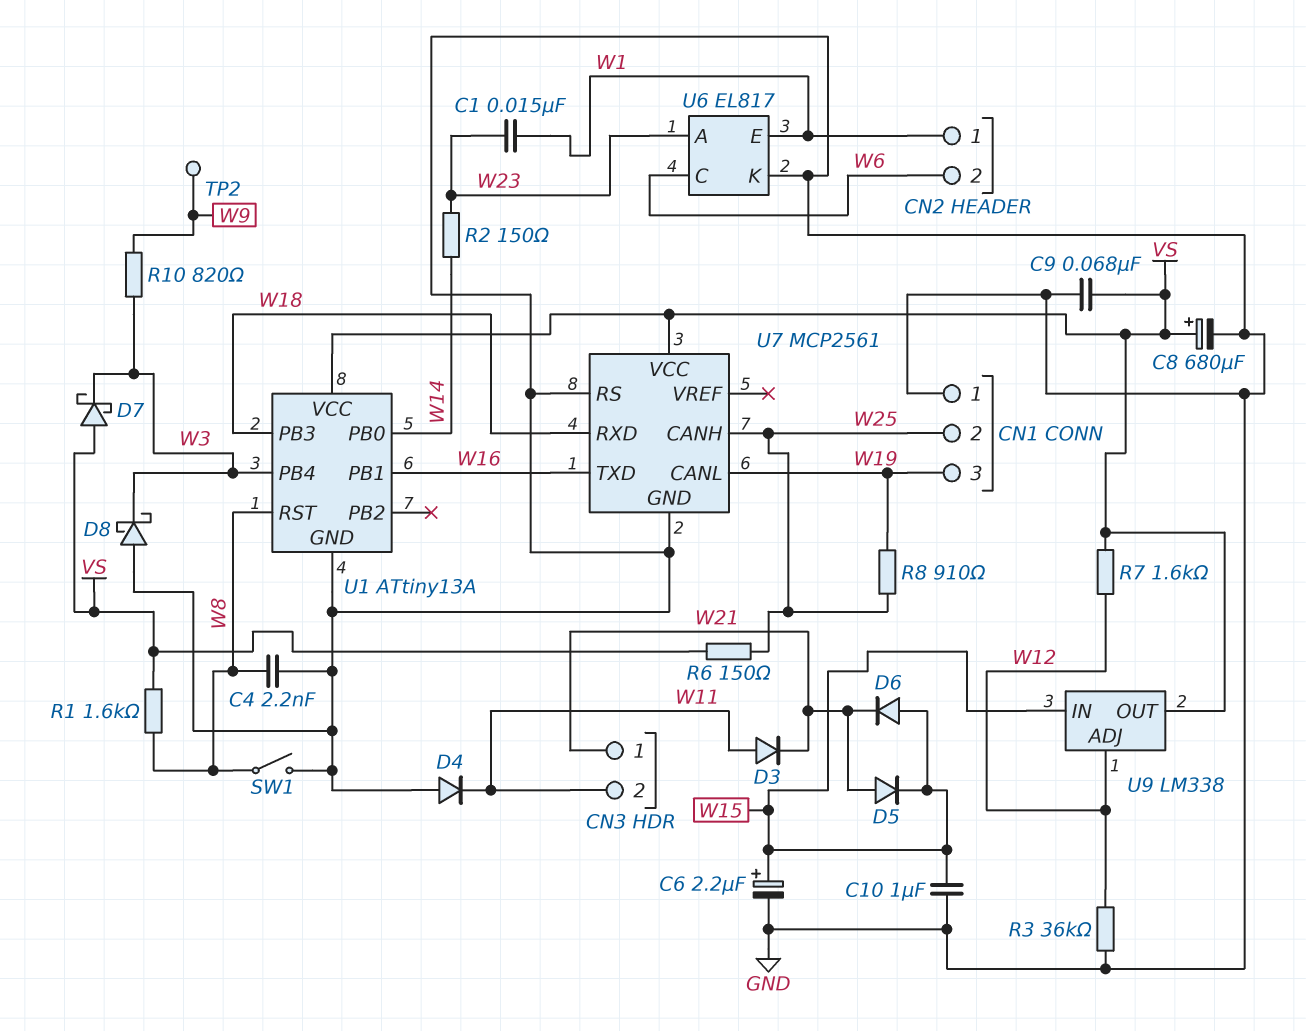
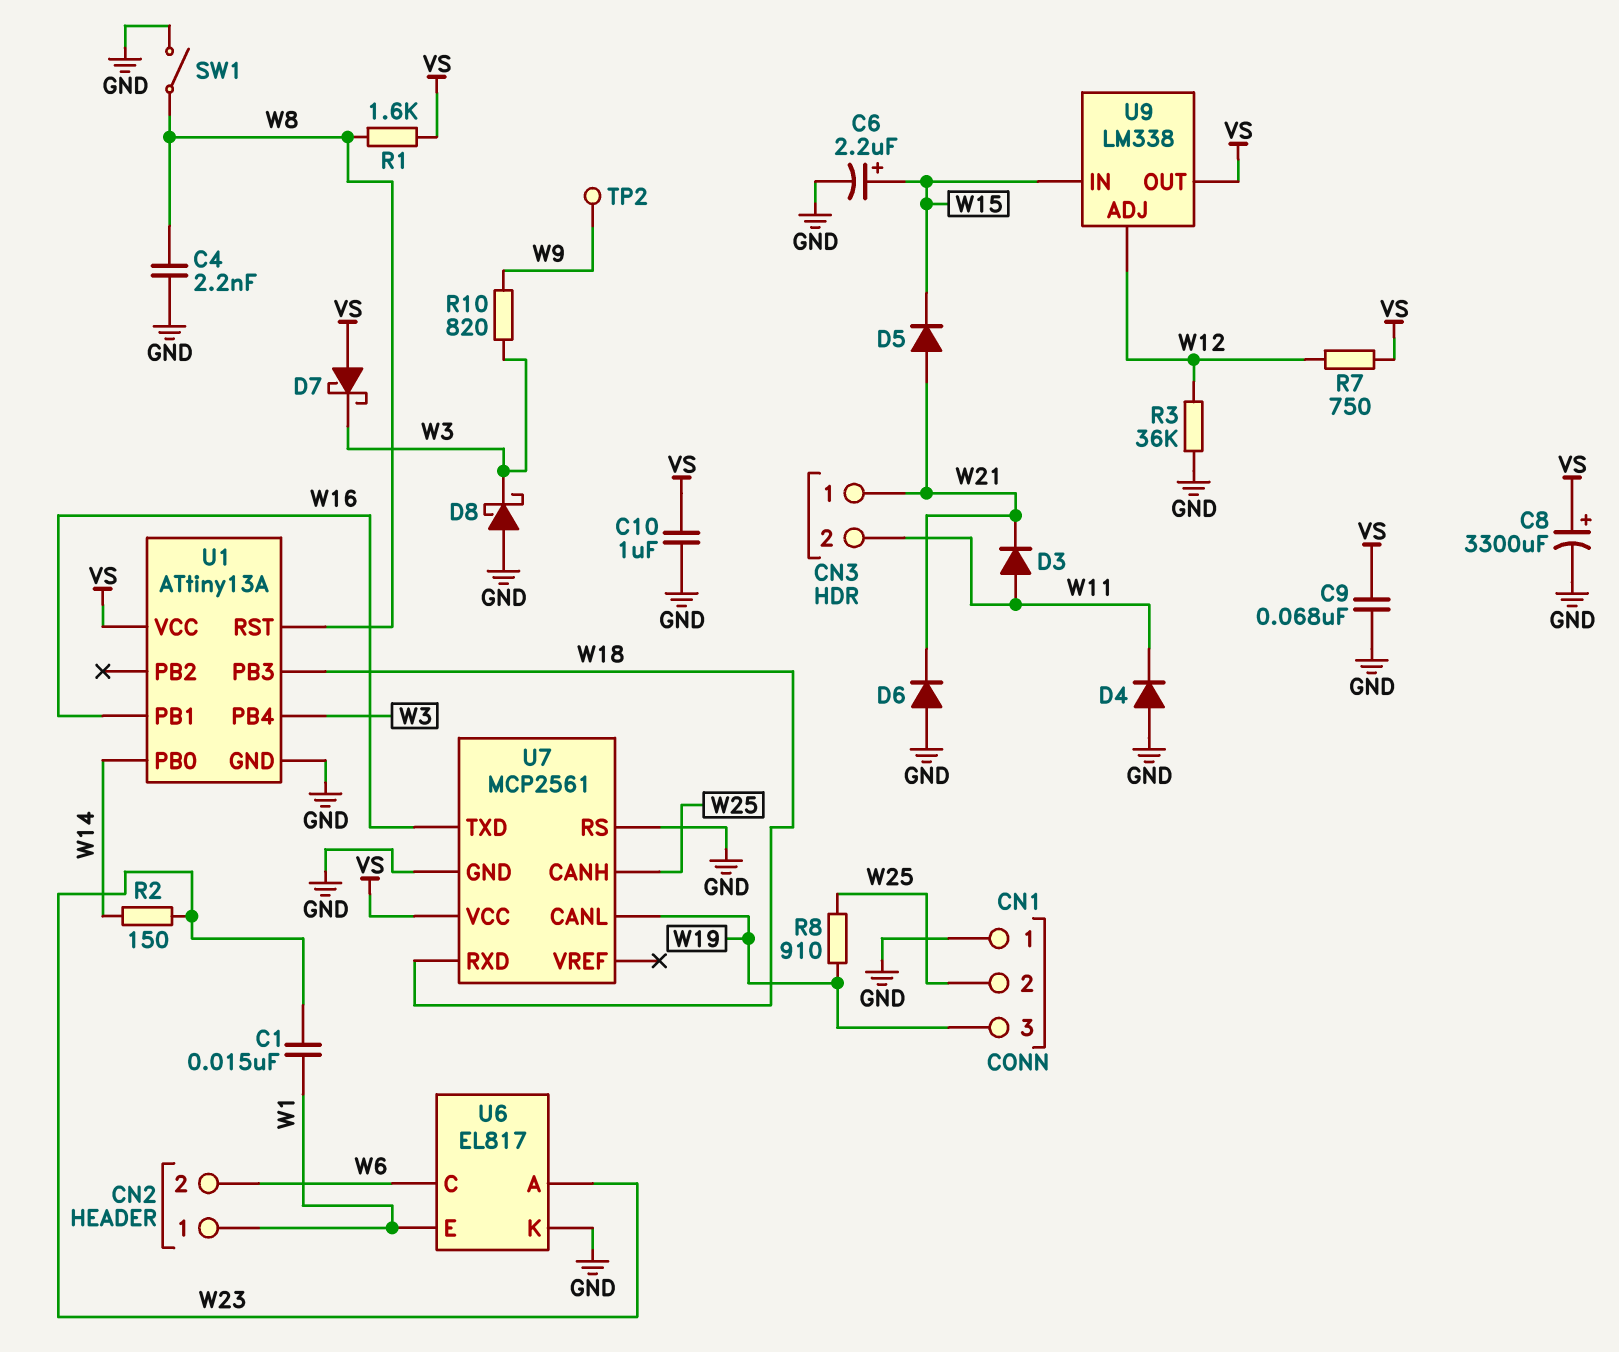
C8: 680uF (plus VS, minus GND) -> 3300uF (plus VS, minus GND)
C10: 1uF (GND, W15) -> 1uF (GND, VS)
D6: diode (A W15, K W21) -> diode (A GND, K W21)
R6: 150 (VS, W25) -> none
R7: 1.6k (VS, W12) -> 750 (VS, W12)

